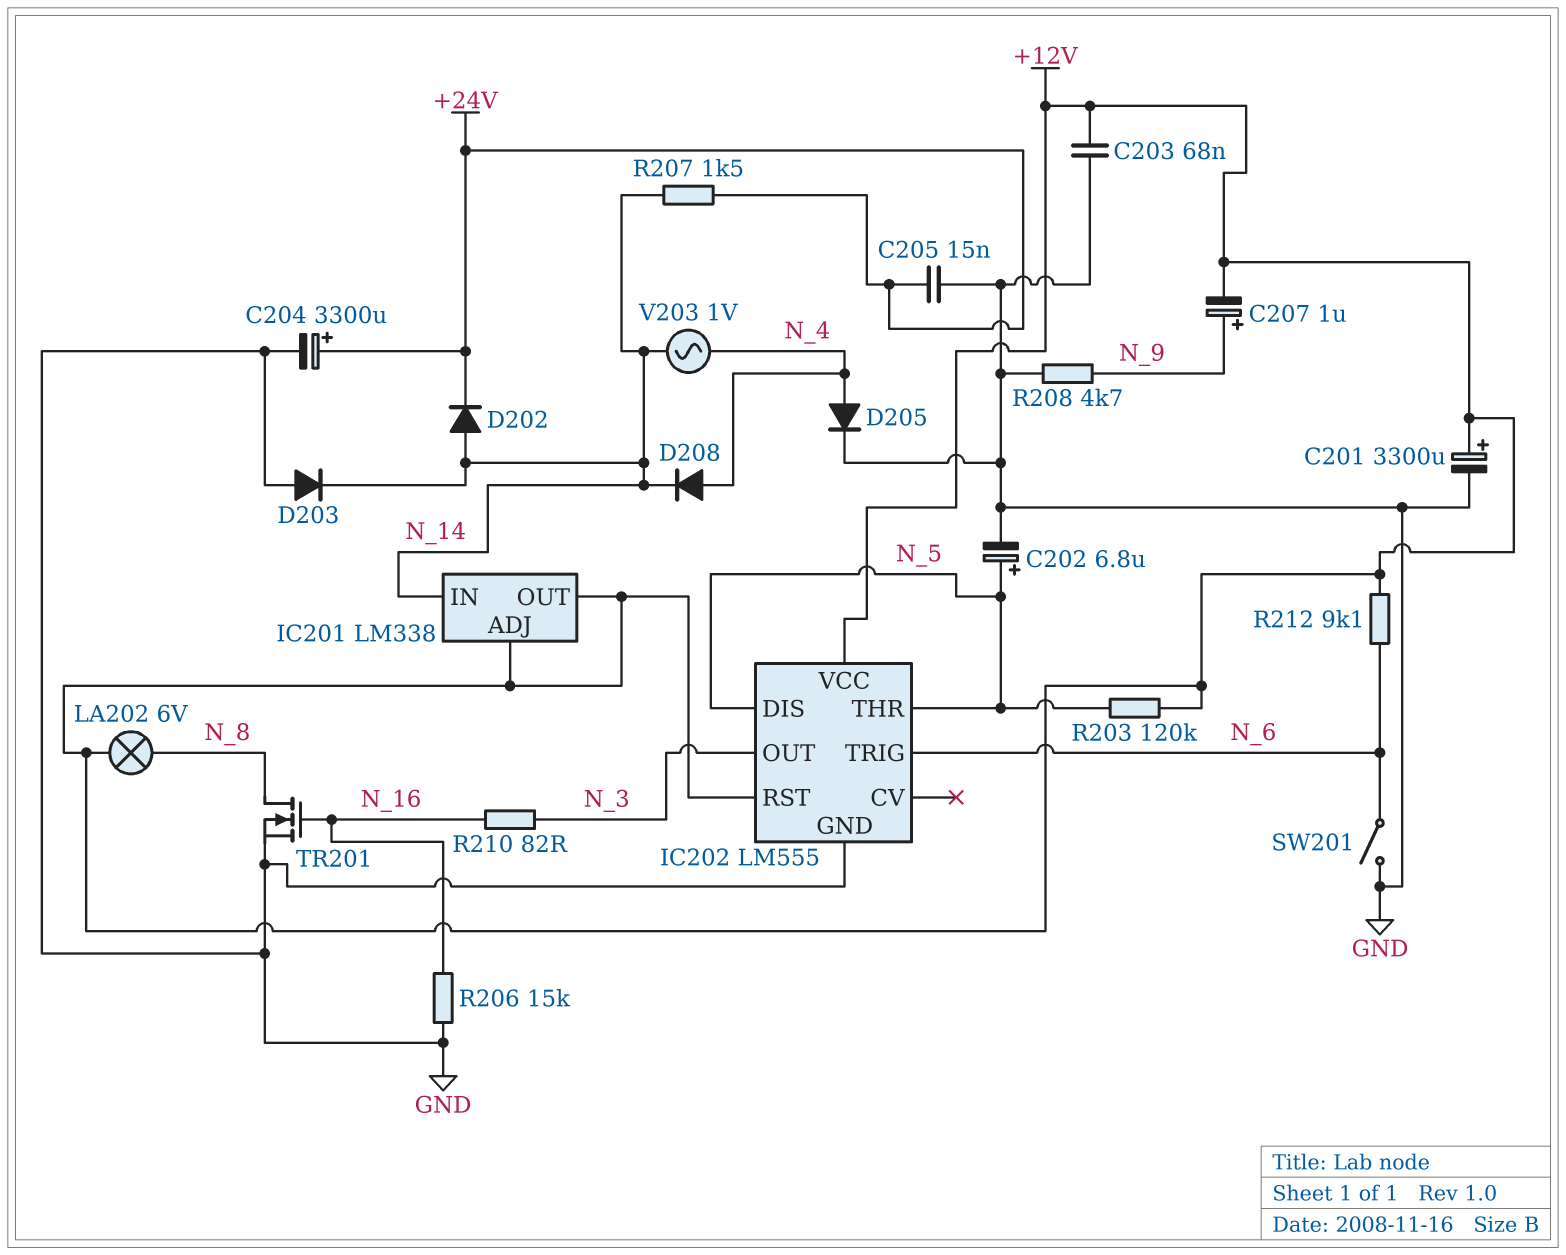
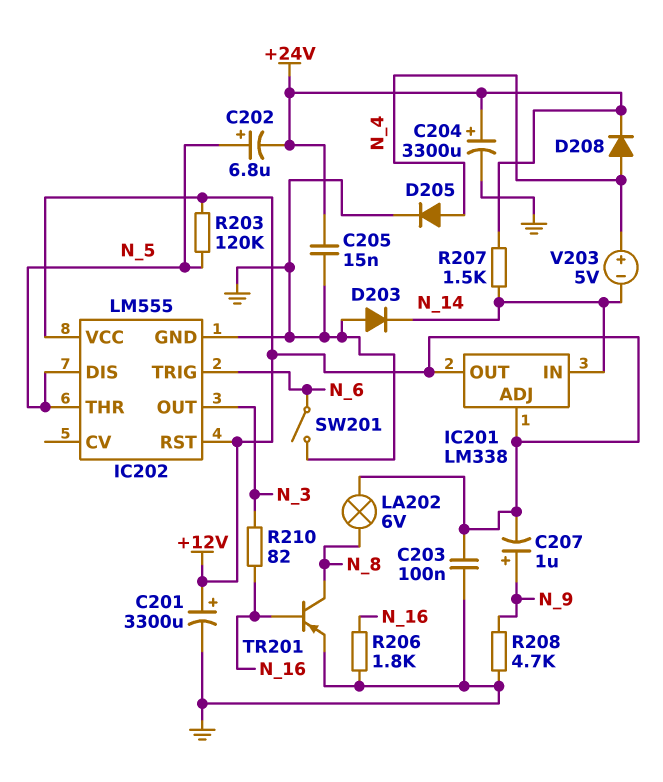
C202: 6.8uF (plus N_5, minus GND) -> 6.8uF (plus N_5, minus +24V)
C203: 68nF (+12V, GND) -> 100nF (+12V, GND)
D202: diode (A N_14, K +24V) -> none
D208: diode (A N_4, K N_14) -> diode (A N_4, K +24V)
R206: 15k (GND, N_16) -> 1.8k (GND, N_16)
R212: 9.1k (+12V, N_6) -> none
TR201: NMOS (G N_16, D N_8, S GND) -> PNP (B N_16, C N_8, E GND)
V203: AC 1V (N_4, N_14) -> 5V (plus N_4, minus N_14)

